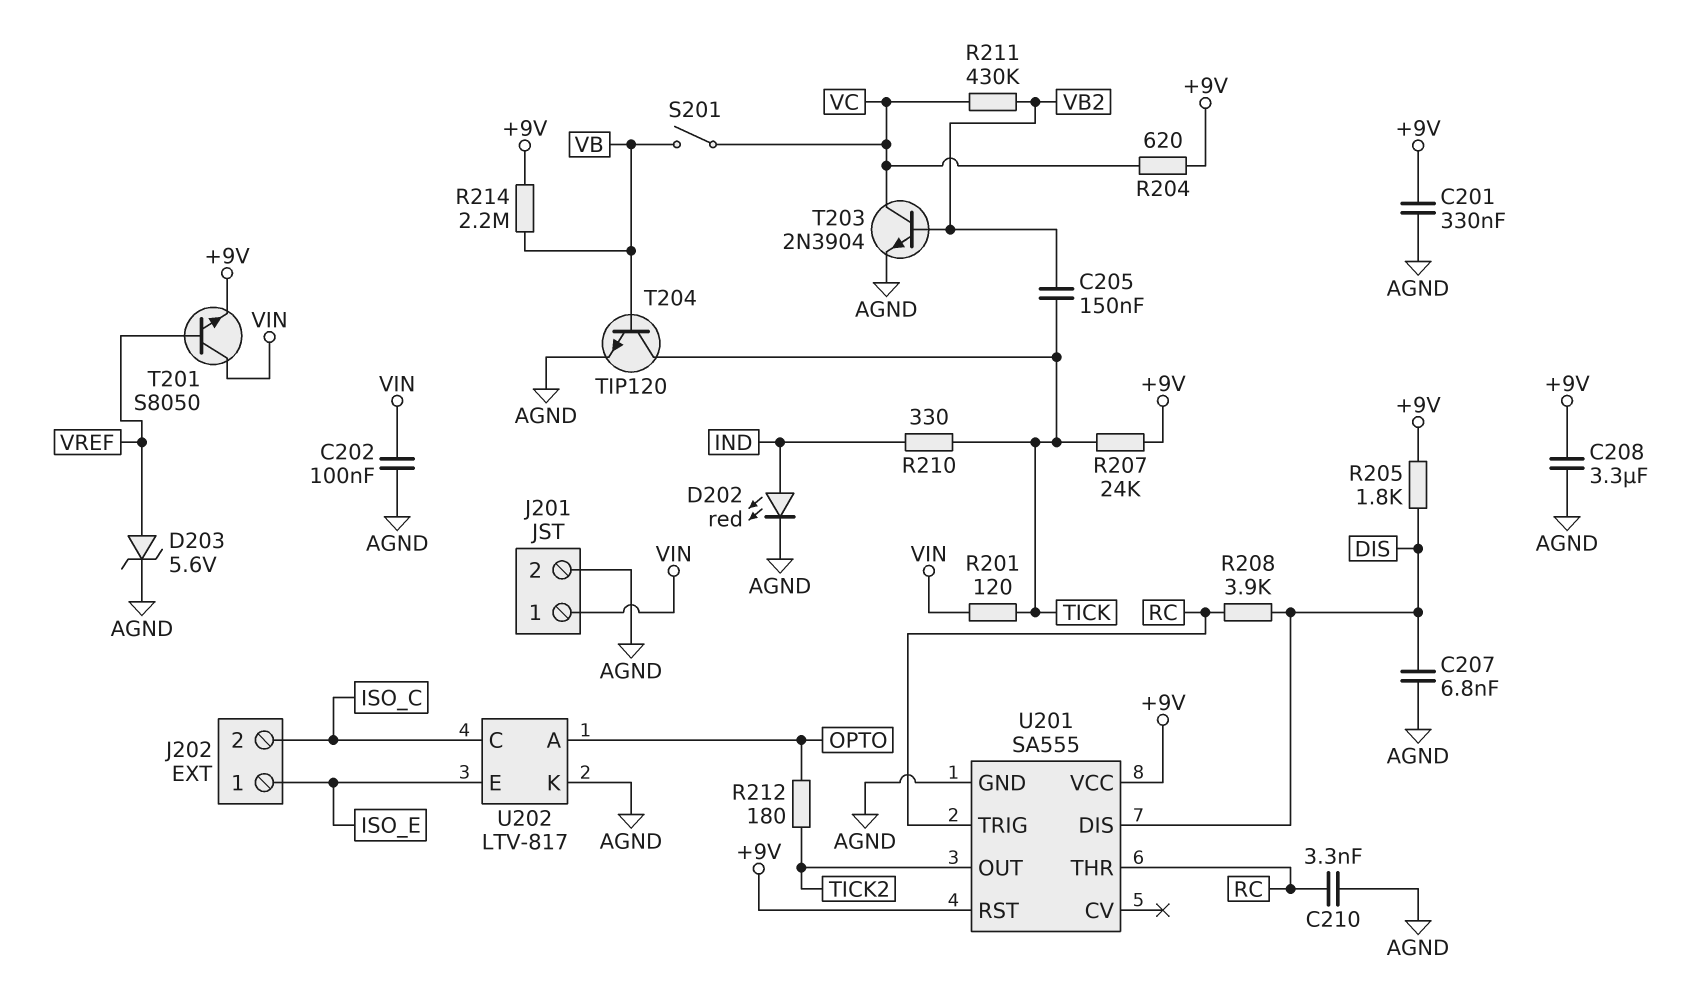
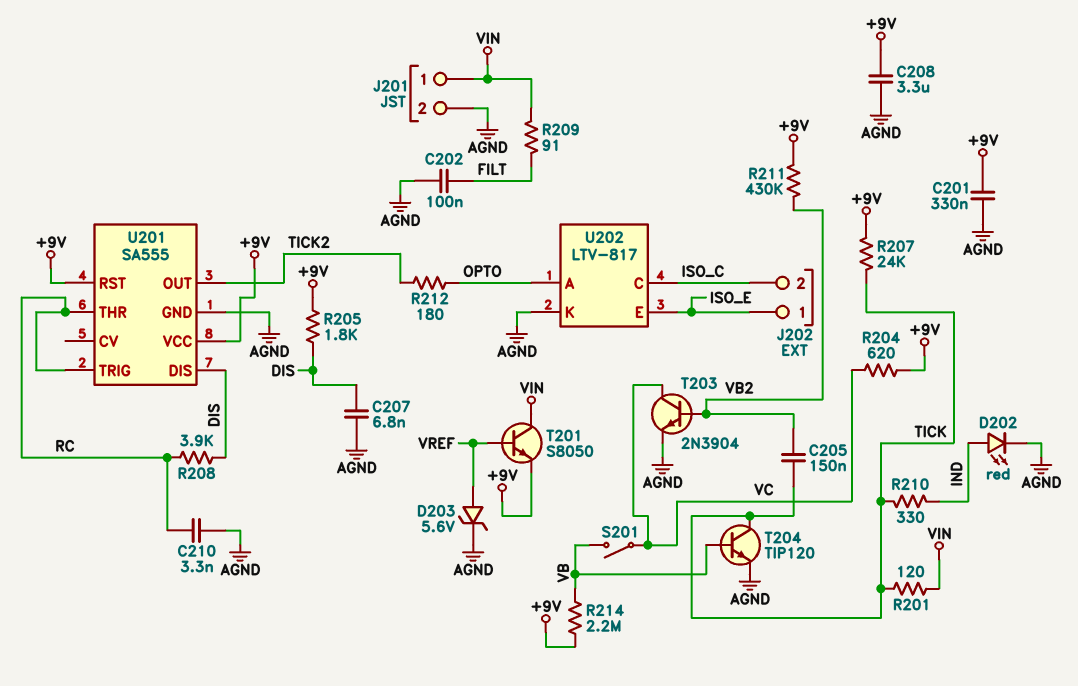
C202: 100nF (AGND, VIN) -> 100nF (AGND, FILT)
R209: none -> 91 (FILT, VIN)
R211: 430k (VB2, VC) -> 430k (+9V, VB2)

